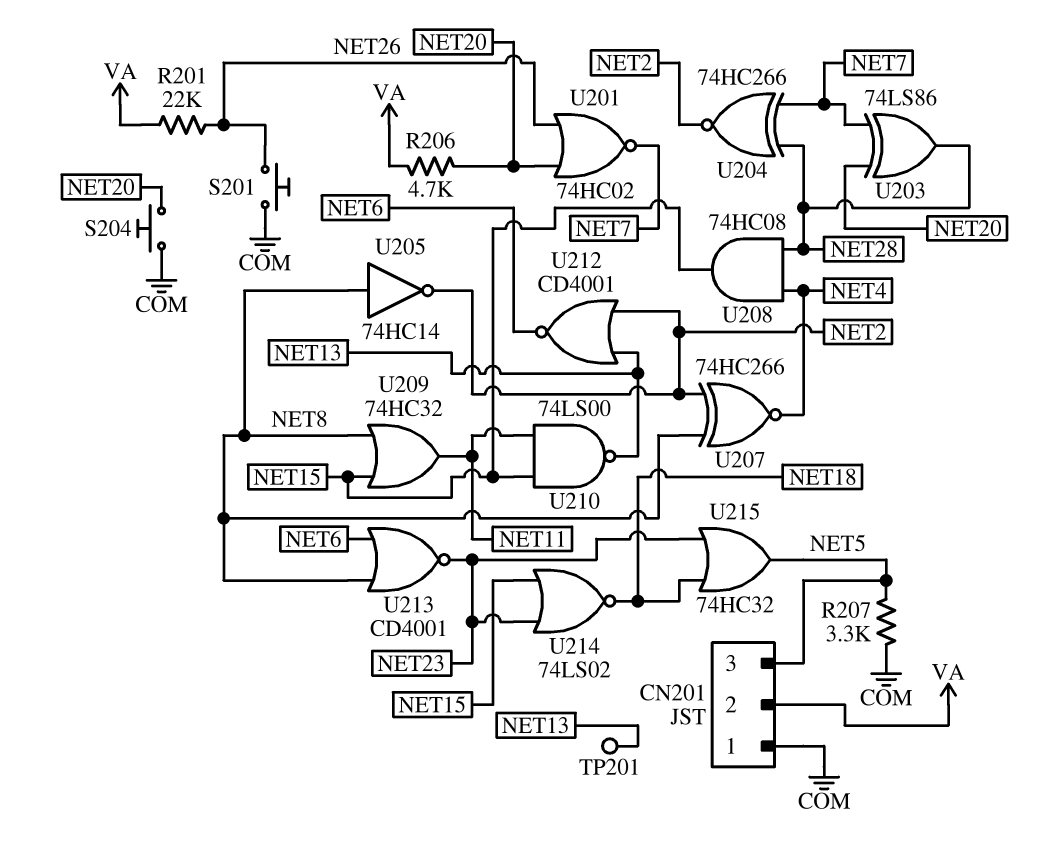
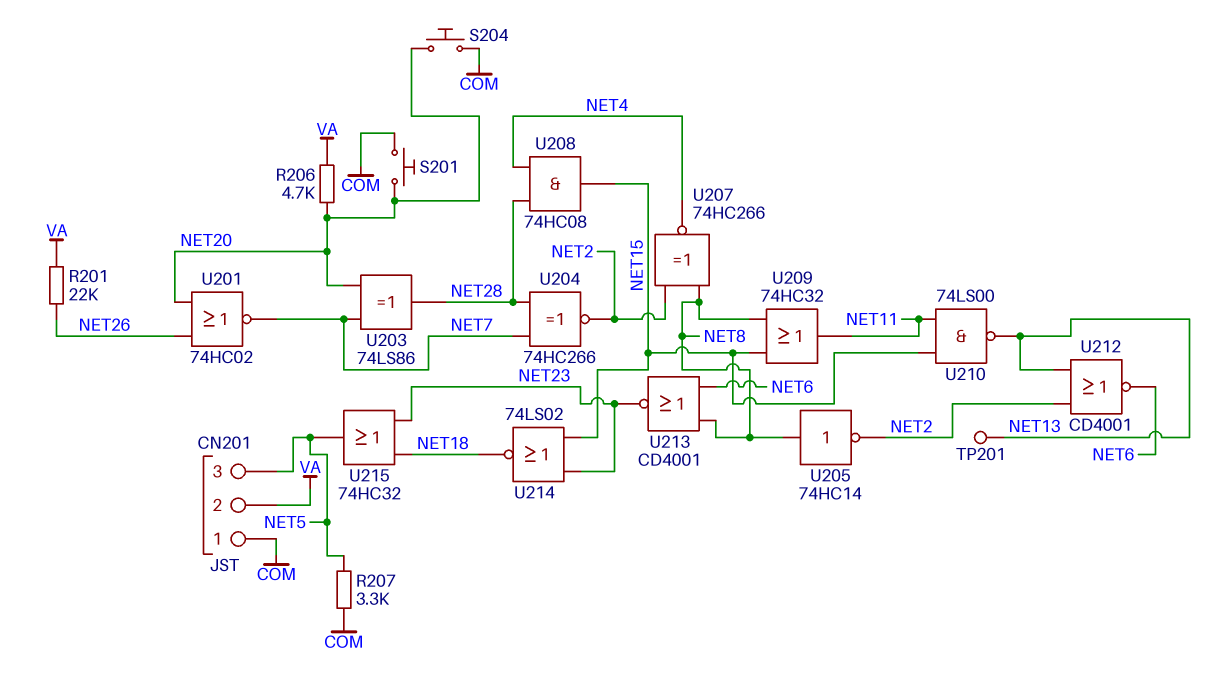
S201: button (COM, NET26) -> button (COM, NET20)

